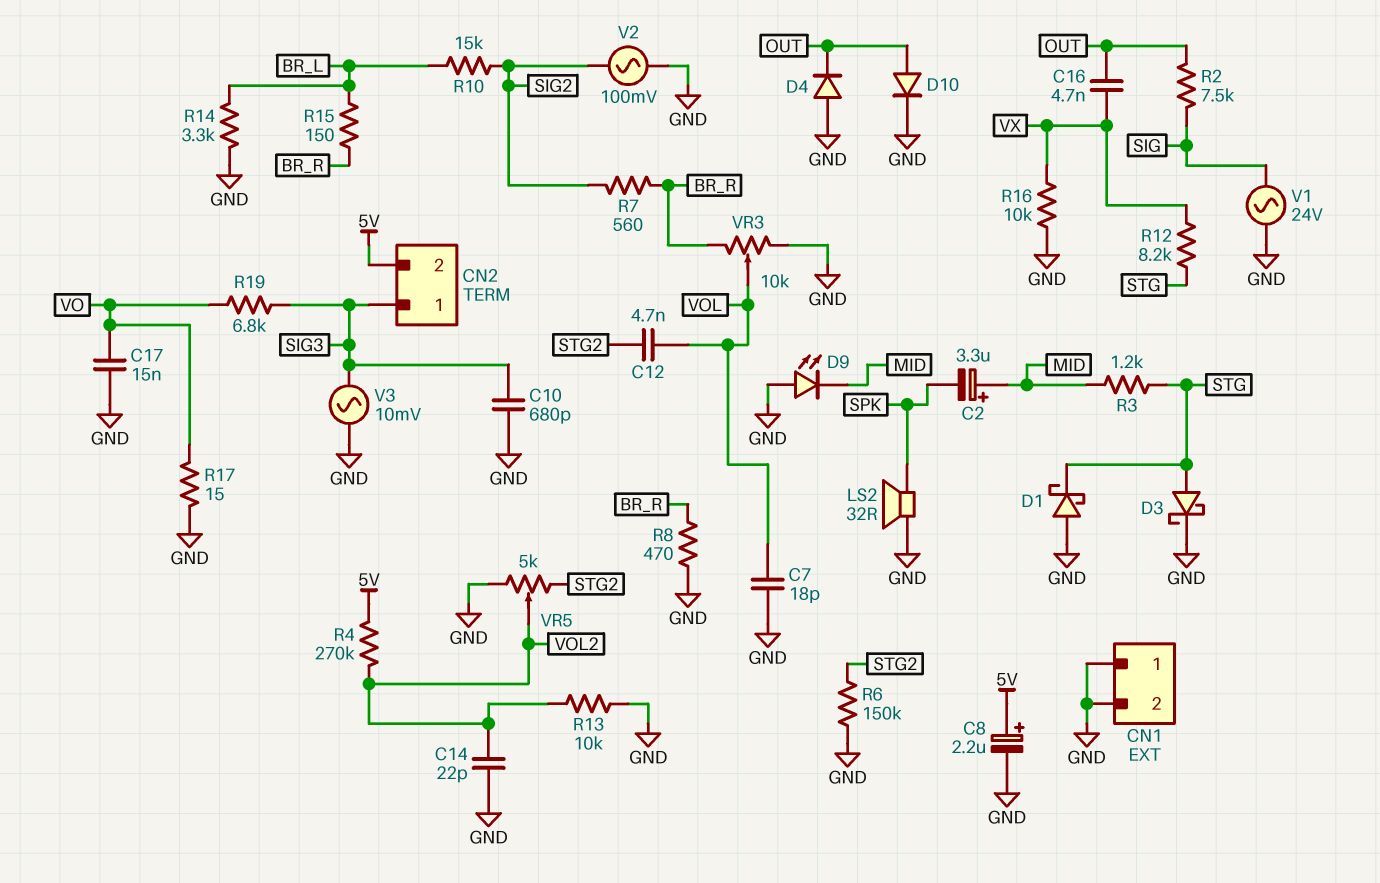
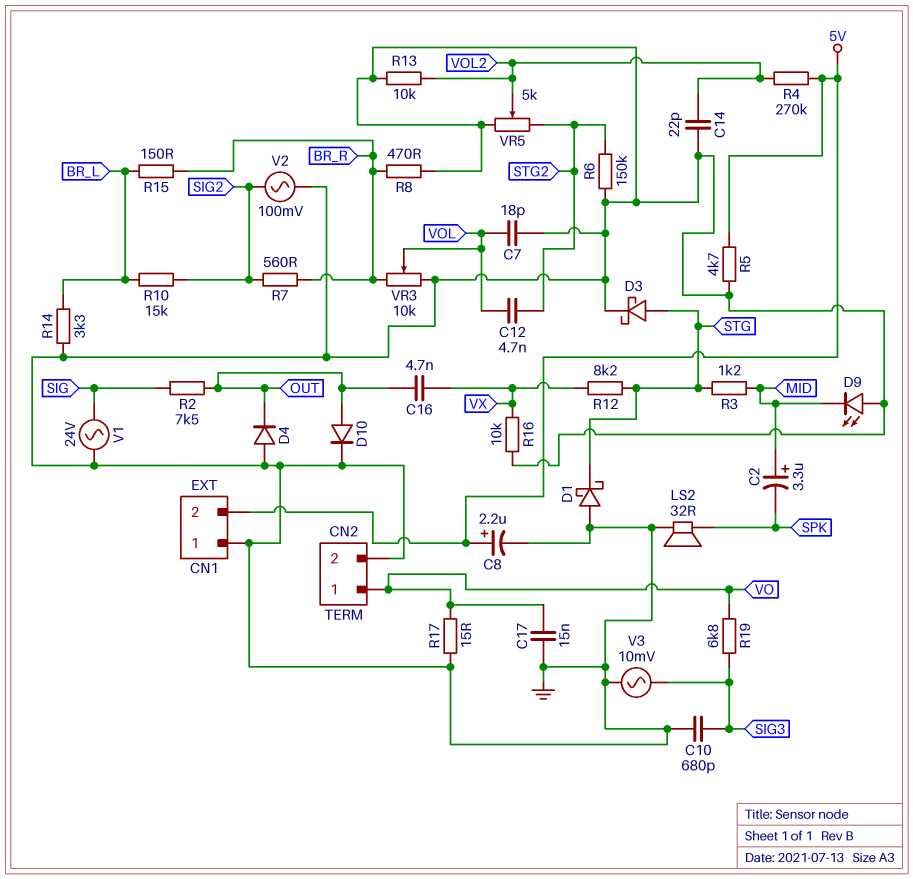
CN1 pin 2: GND -> 5V
CN2 pin 1: SIG3 -> VO
CN2 pin 2: 5V -> GND
R5: none -> 4.7k (5V, GND)

